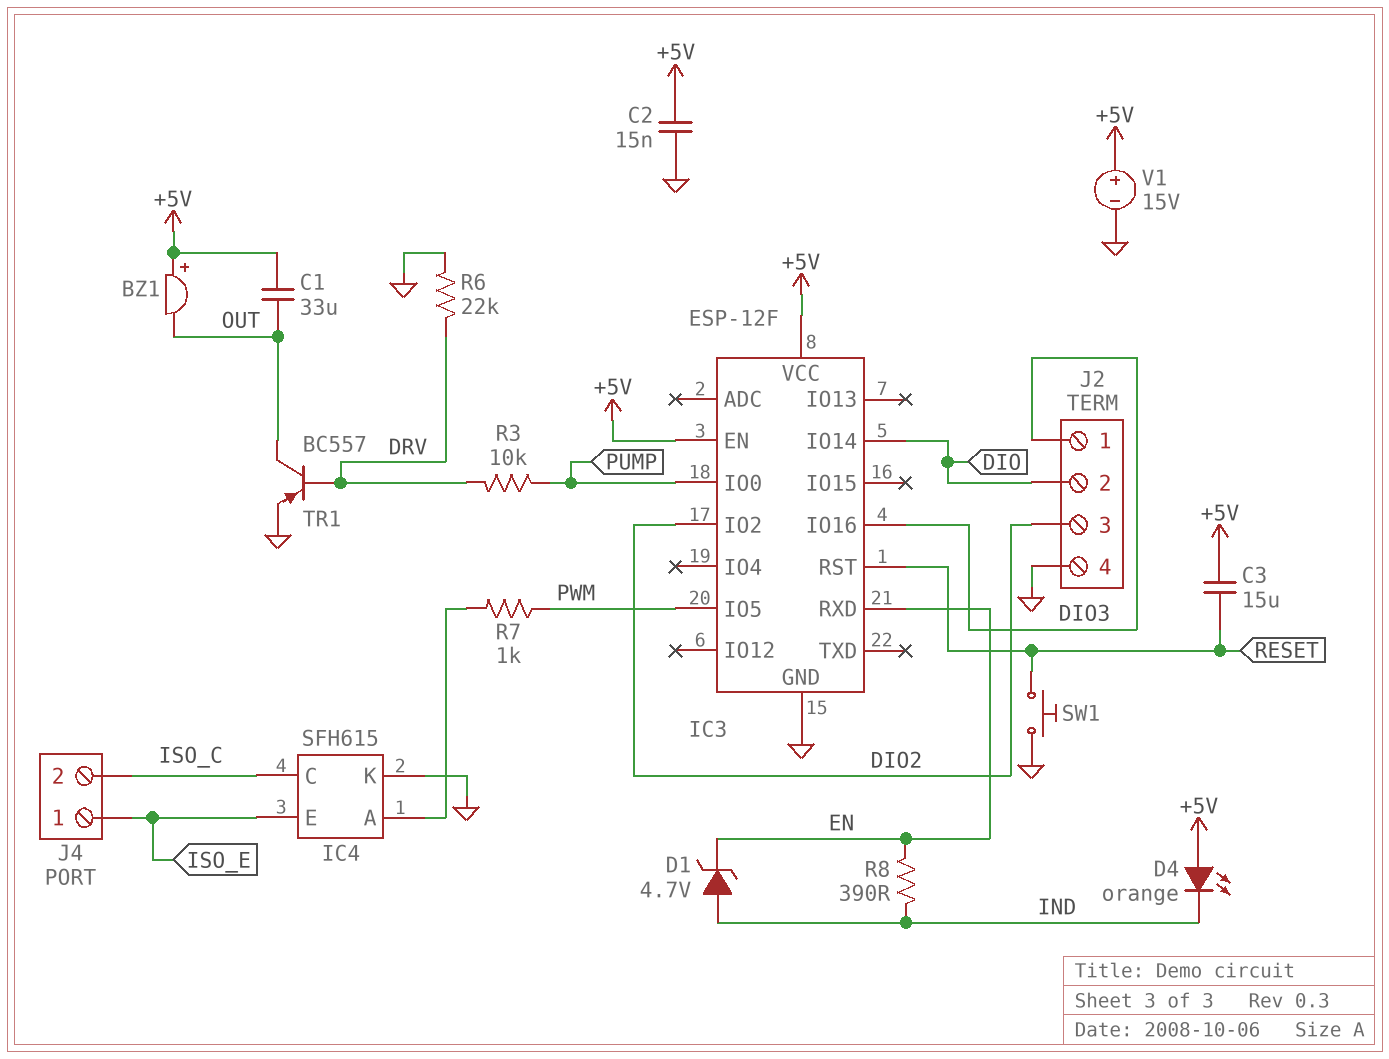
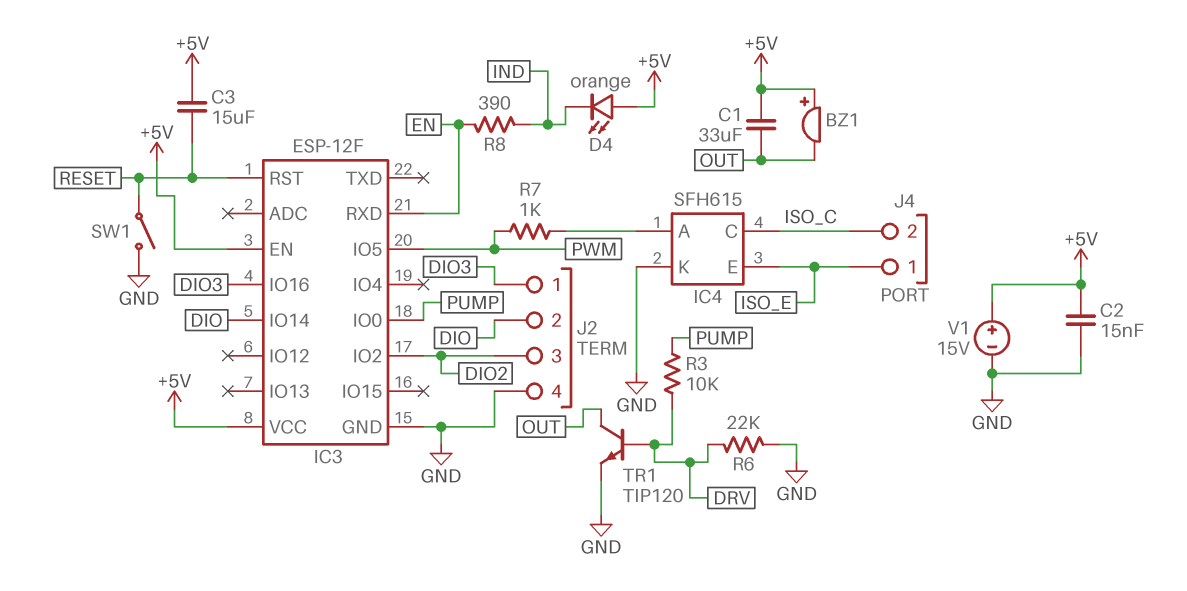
D1: zener 4.7V (A IND, K EN) -> none
SW1: button (GND, RESET) -> switch (GND, RESET)
TR1: PNP BC557 (B DRV, C OUT, E GND) -> NPN TIP120 (B DRV, C OUT, E GND)

